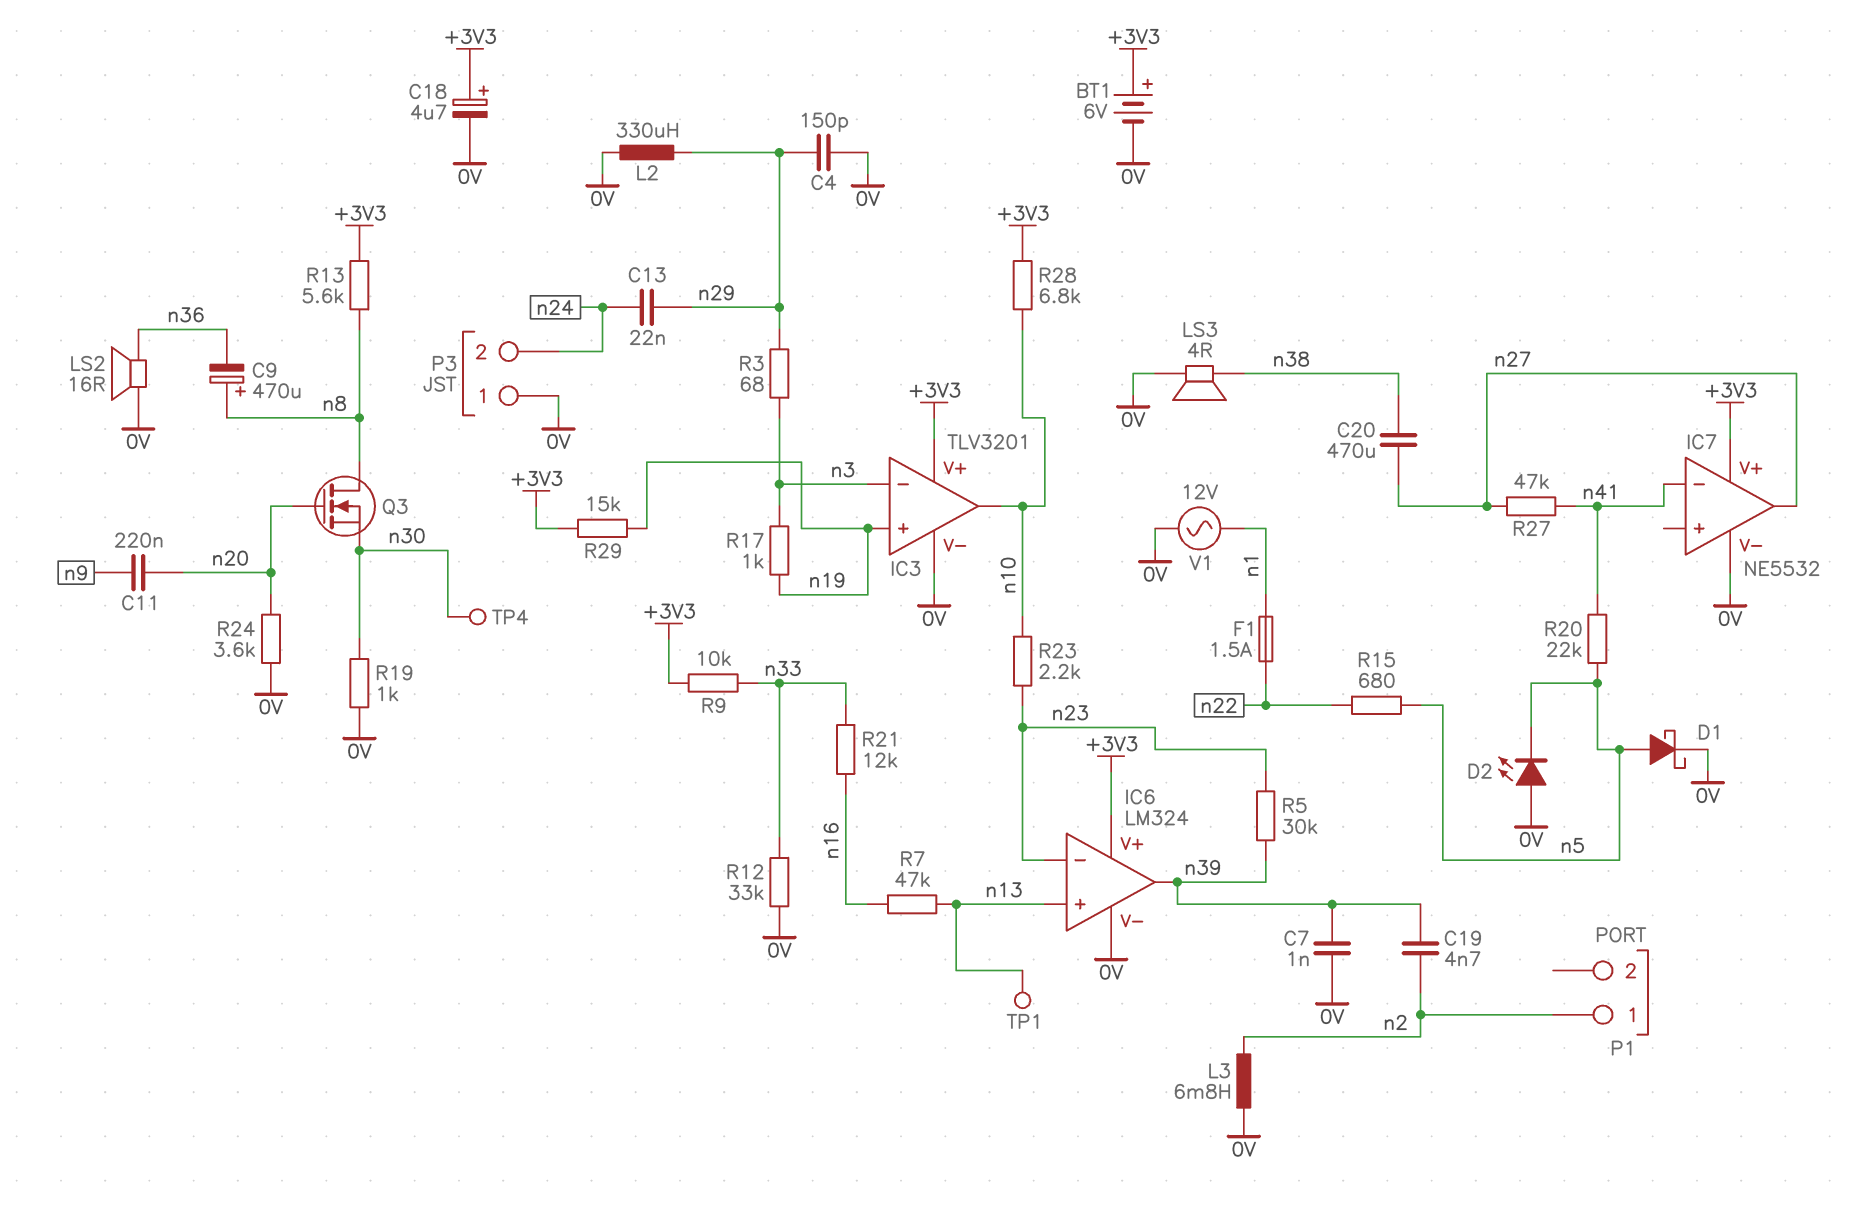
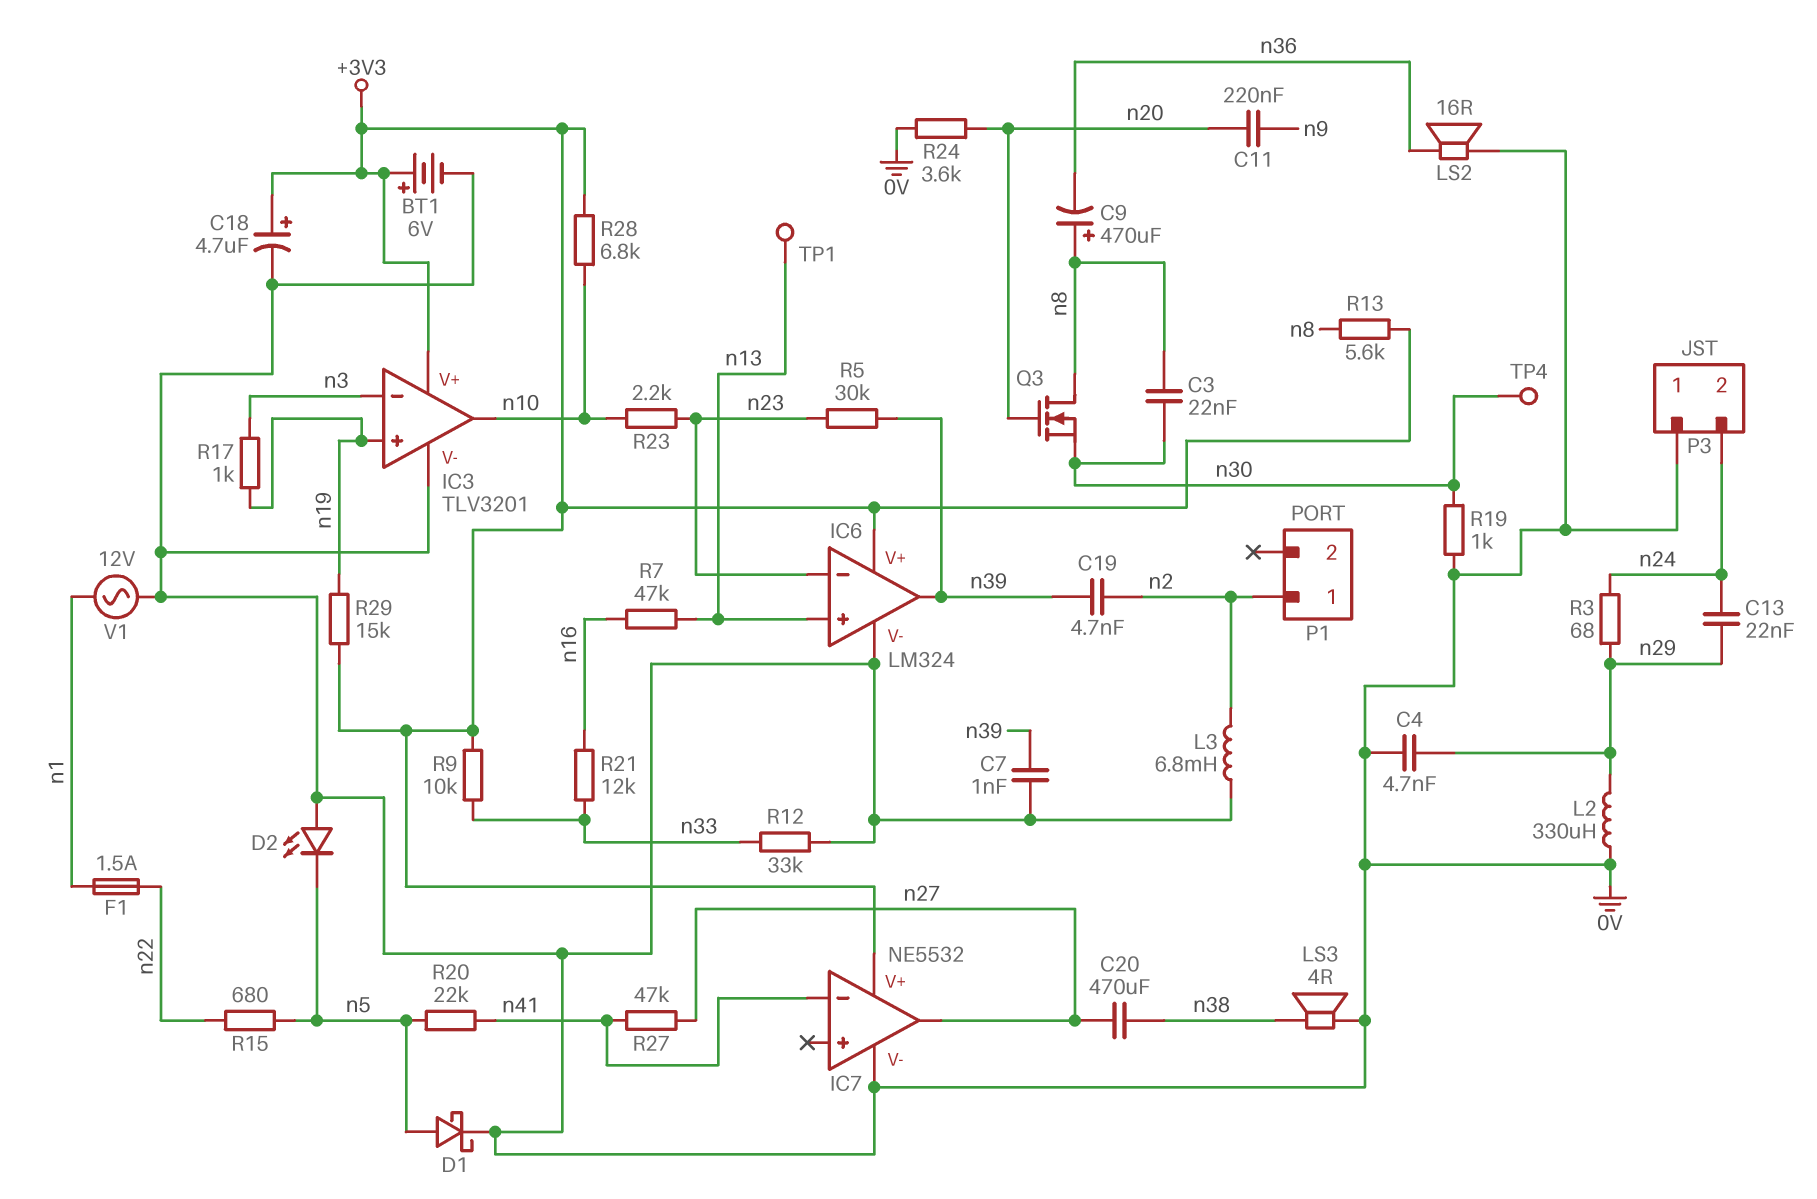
C3: none -> 22nF (n8, n30)
C4: 150pF (0V, n29) -> 4.7nF (0V, n29)
R3: 68 (n3, n29) -> 68 (n24, n29)

